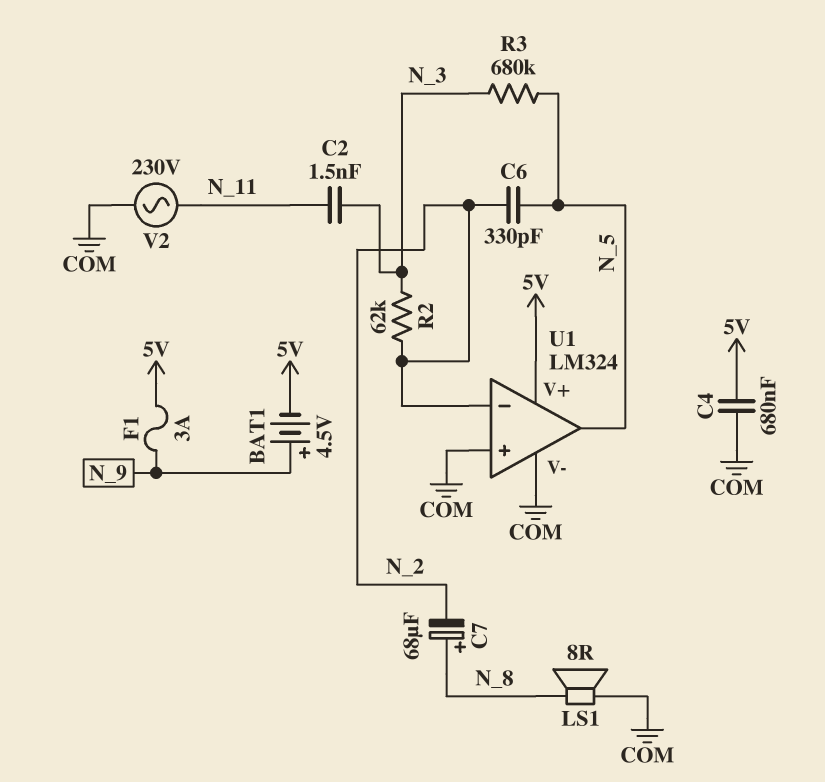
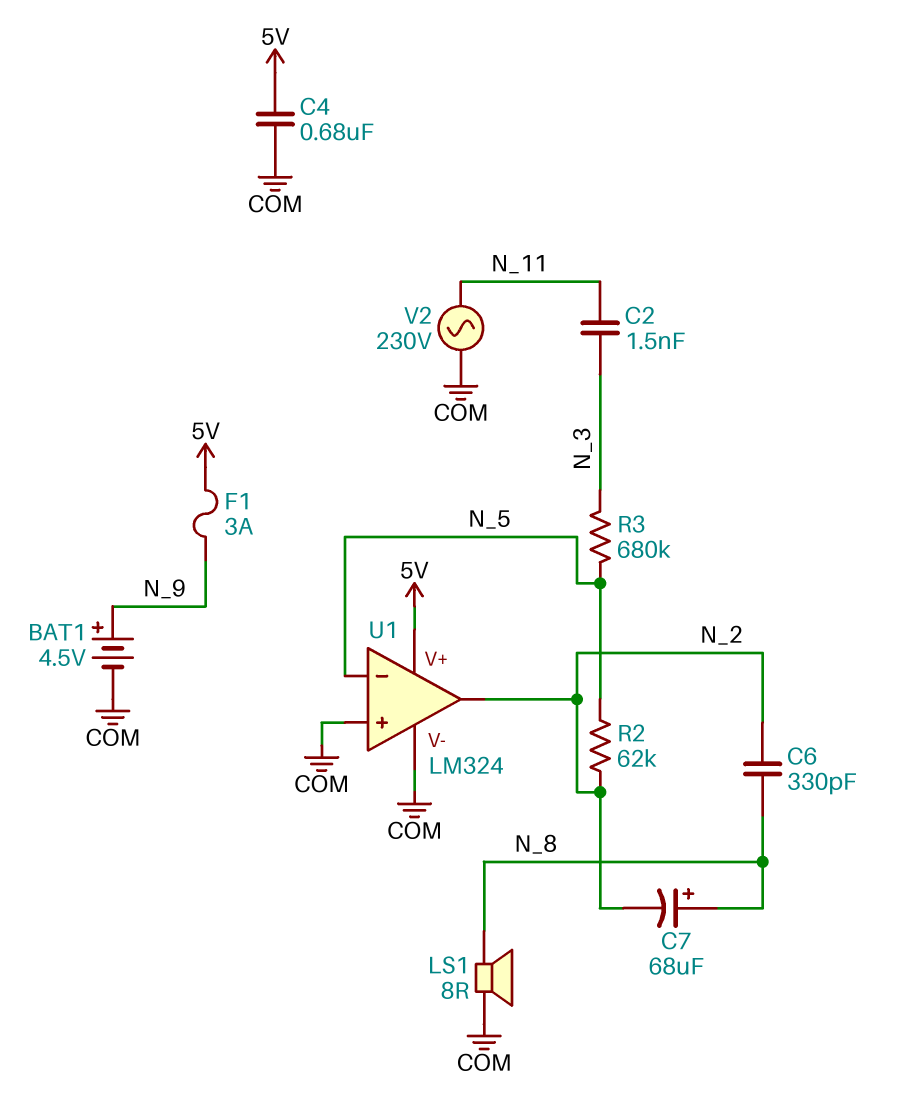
BAT1: 4.5V (plus N_9, minus 5V) -> 4.5V (plus N_9, minus COM)
C6: 330pF (N_2, N_5) -> 330pF (N_2, N_8)
R2: 62k (N_2, N_3) -> 62k (N_2, N_5)
U1 pin in-: N_2 -> N_5
U1 pin out: N_5 -> N_2

